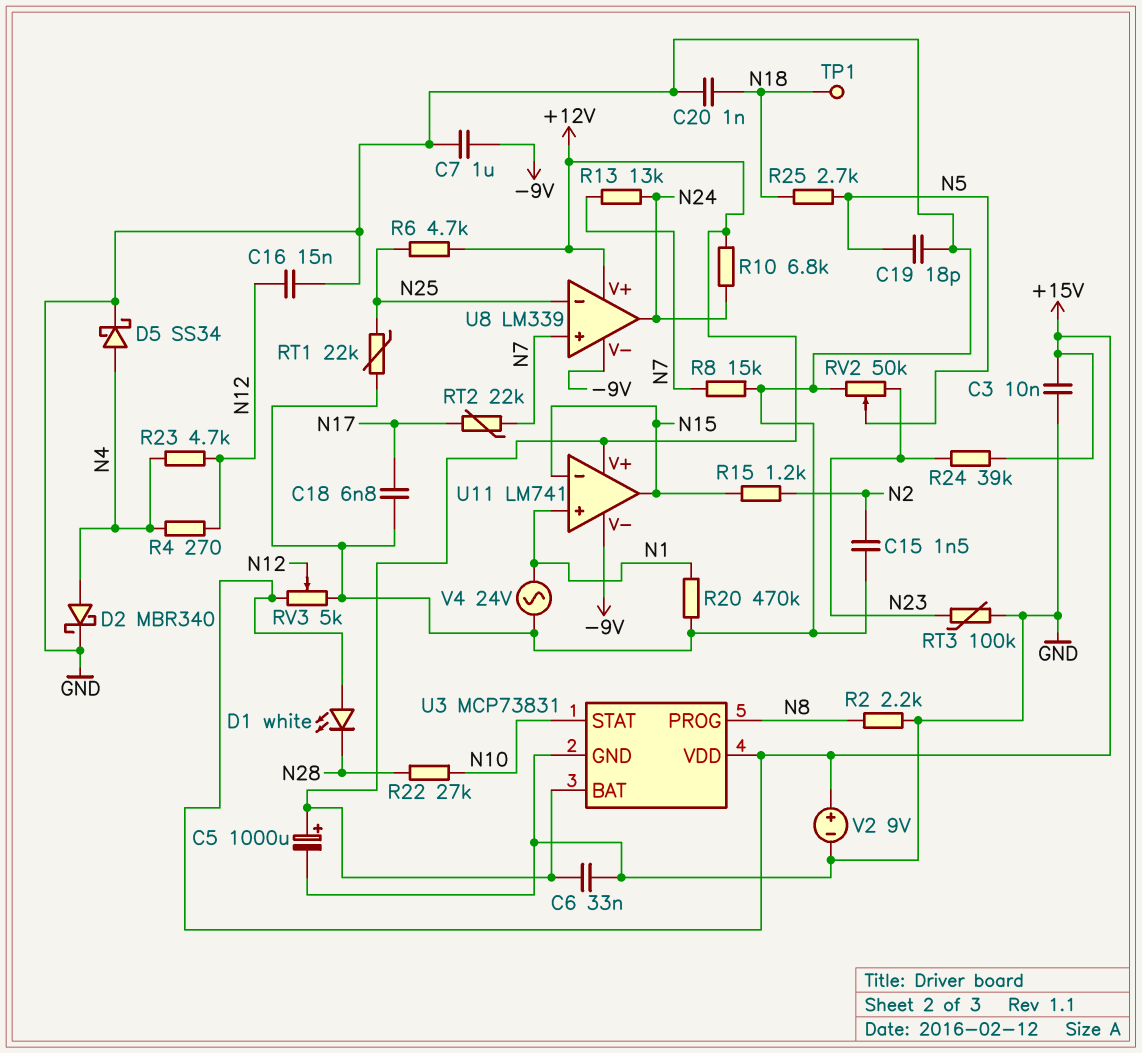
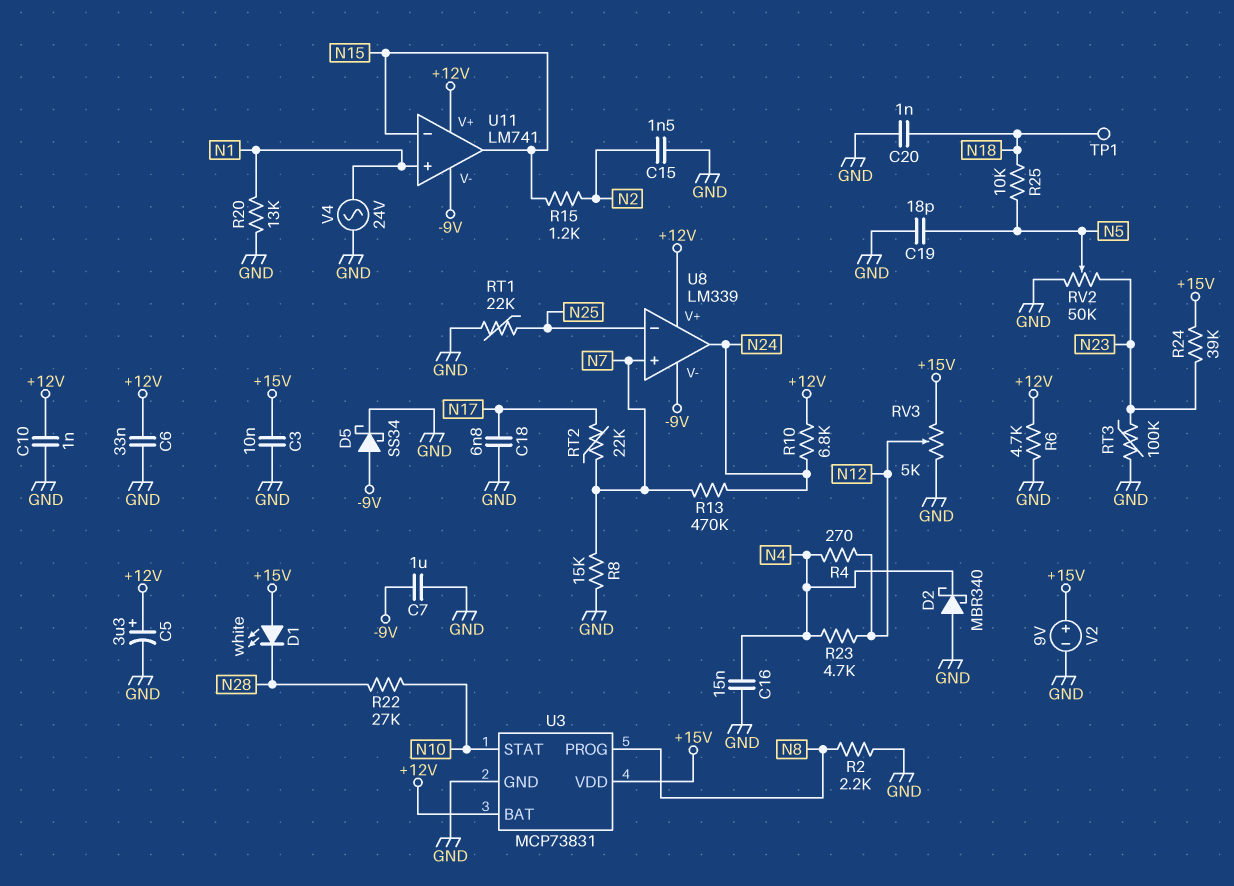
C5: 1000uF (plus +12V, minus GND) -> 3.3uF (plus +12V, minus GND)
C10: none -> 1nF (+12V, GND)
C16: 15nF (GND, N12) -> 15nF (GND, N4)
D2: schottky MBR340 (A N4, K GND) -> schottky MBR340 (A GND, K N4)
D5: schottky SS34 (A N4, K GND) -> schottky SS34 (A -9V, K GND)
R6: 4.7k (+12V, N25) -> 4.7k (+12V, GND)
R13: 13k (N7, N24) -> 470k (N7, N24)
R20: 470k (GND, N1) -> 13k (GND, N1)
R25: 2.7k (N5, N18) -> 10k (N5, N18)

